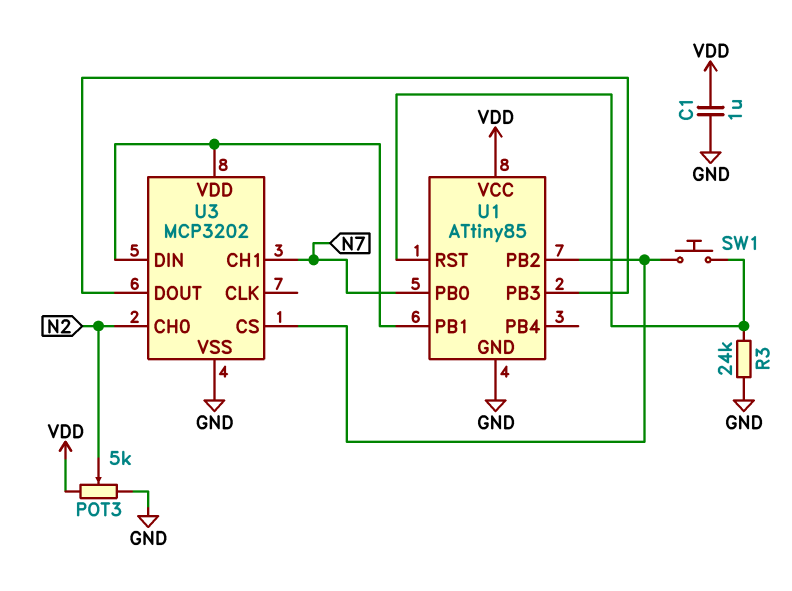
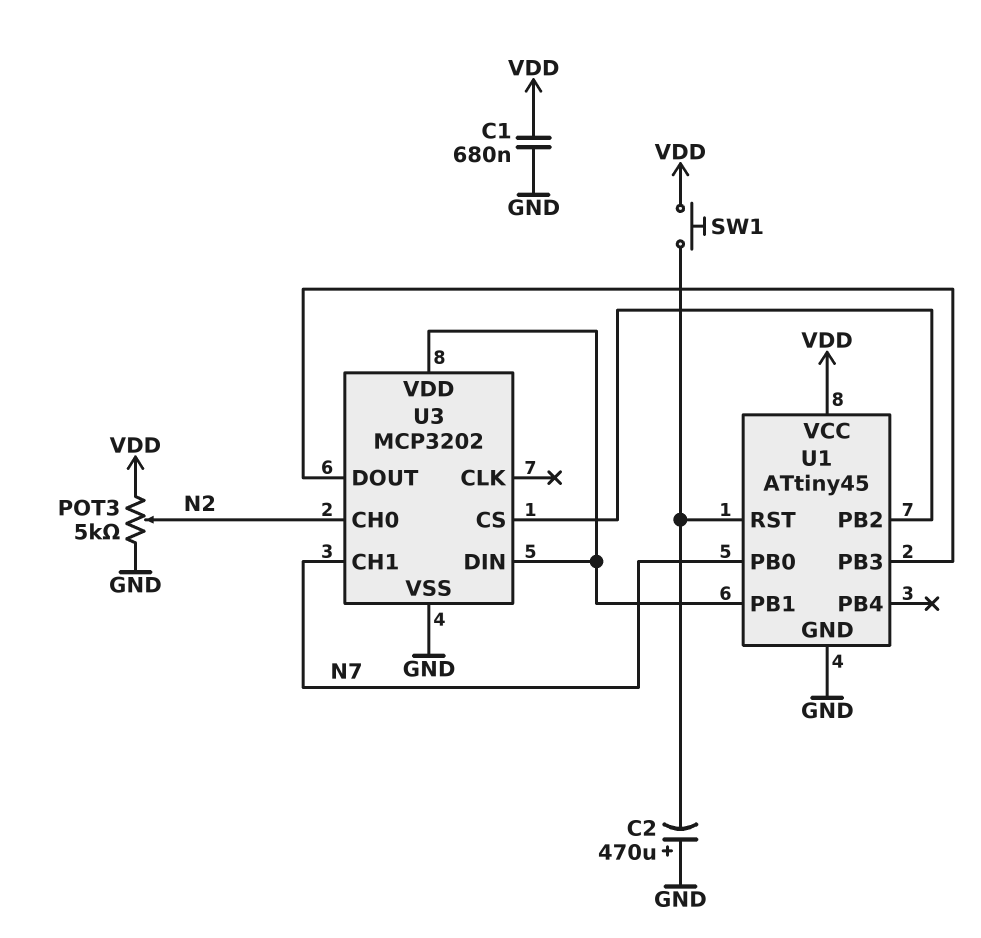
C1: 1uF (GND, VDD) -> 680nF (GND, VDD)
C2: none -> 470uF (plus GND, minus U1/RST)
R3: 24k (GND, U1/RST) -> none
SW1: button (U1/PB2, U1/RST) -> button (U1/RST, VDD)
U1: ATtiny85 -> ATtiny45

